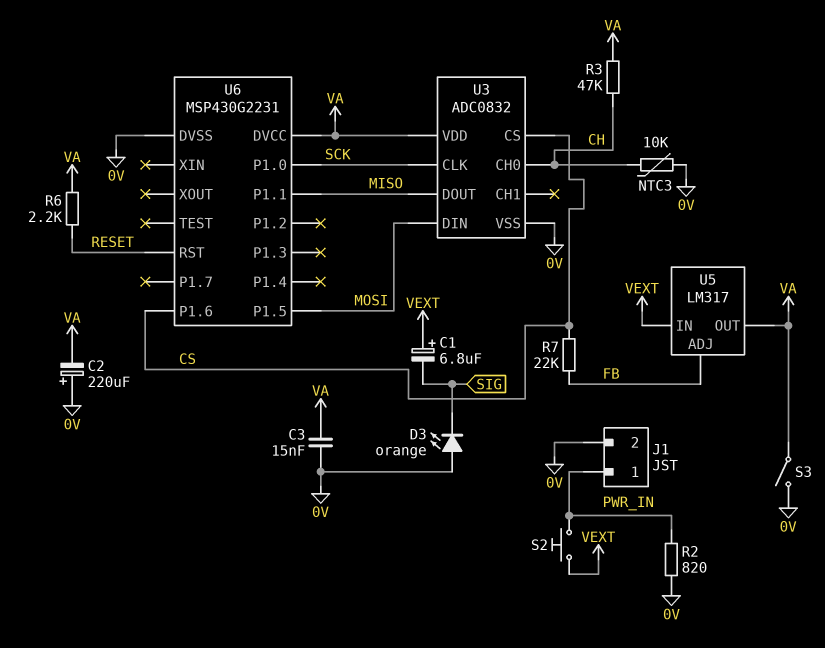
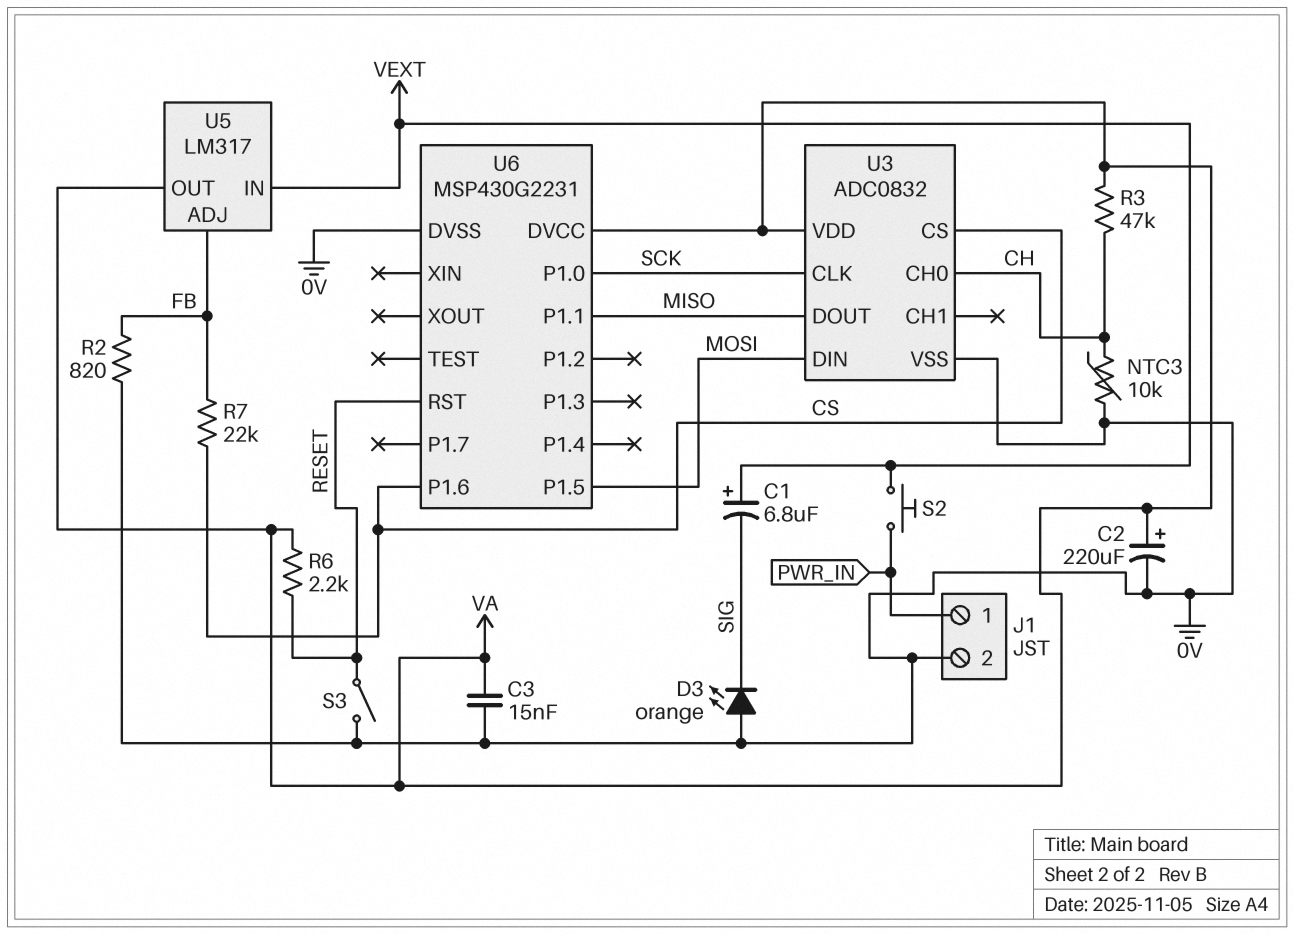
C2: 220uF (plus 0V, minus VA) -> 220uF (plus VA, minus 0V)
R2: 820 (0V, PWR_IN) -> 820 (0V, FB)
S3: switch (0V, VA) -> switch (0V, RESET)

